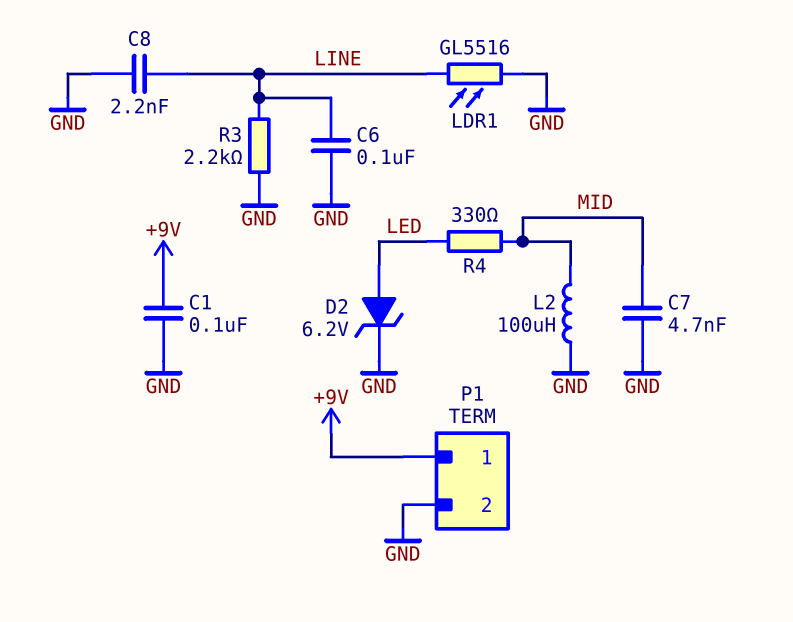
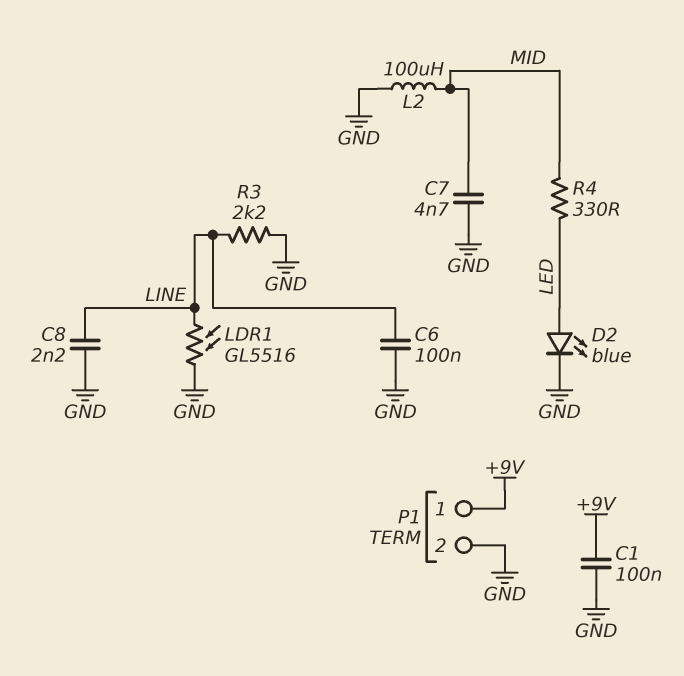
D2: zener 6.2V (A LED, K GND) -> LED blue (A LED, K GND)

